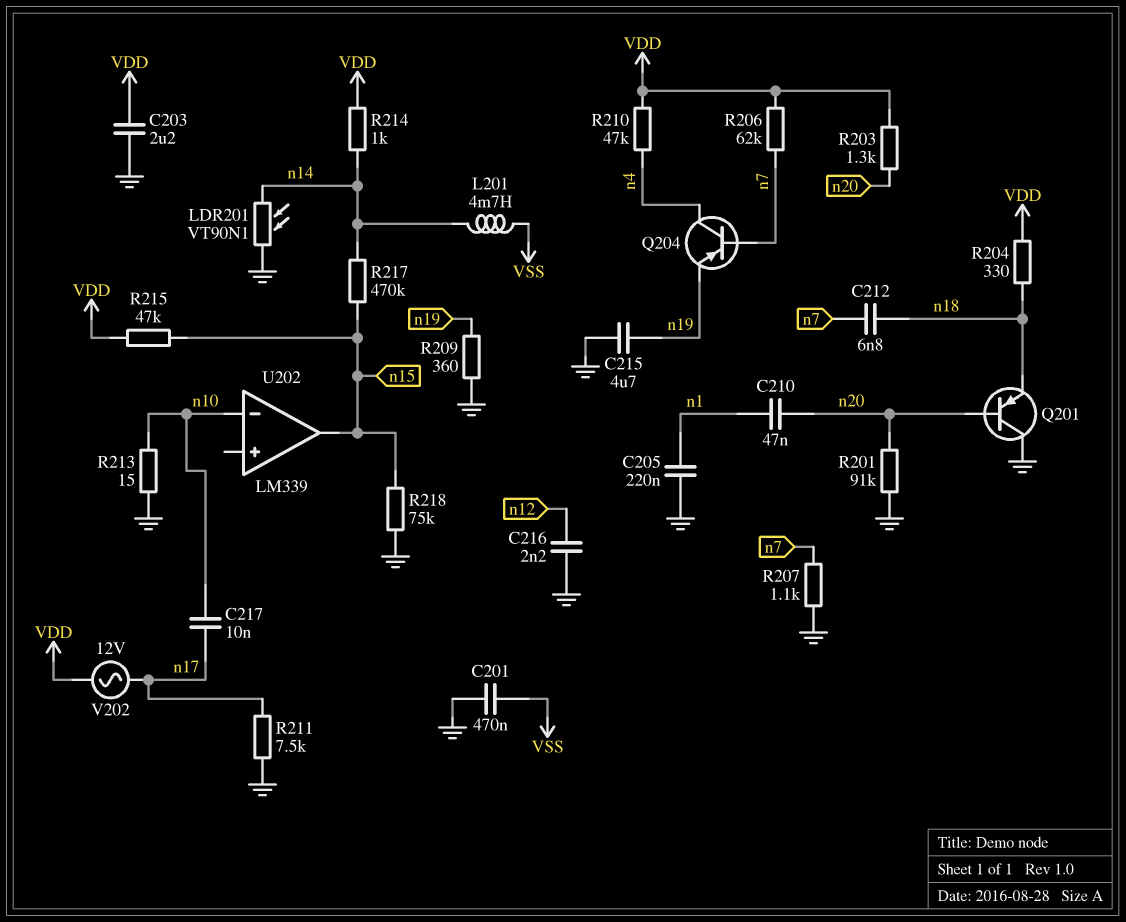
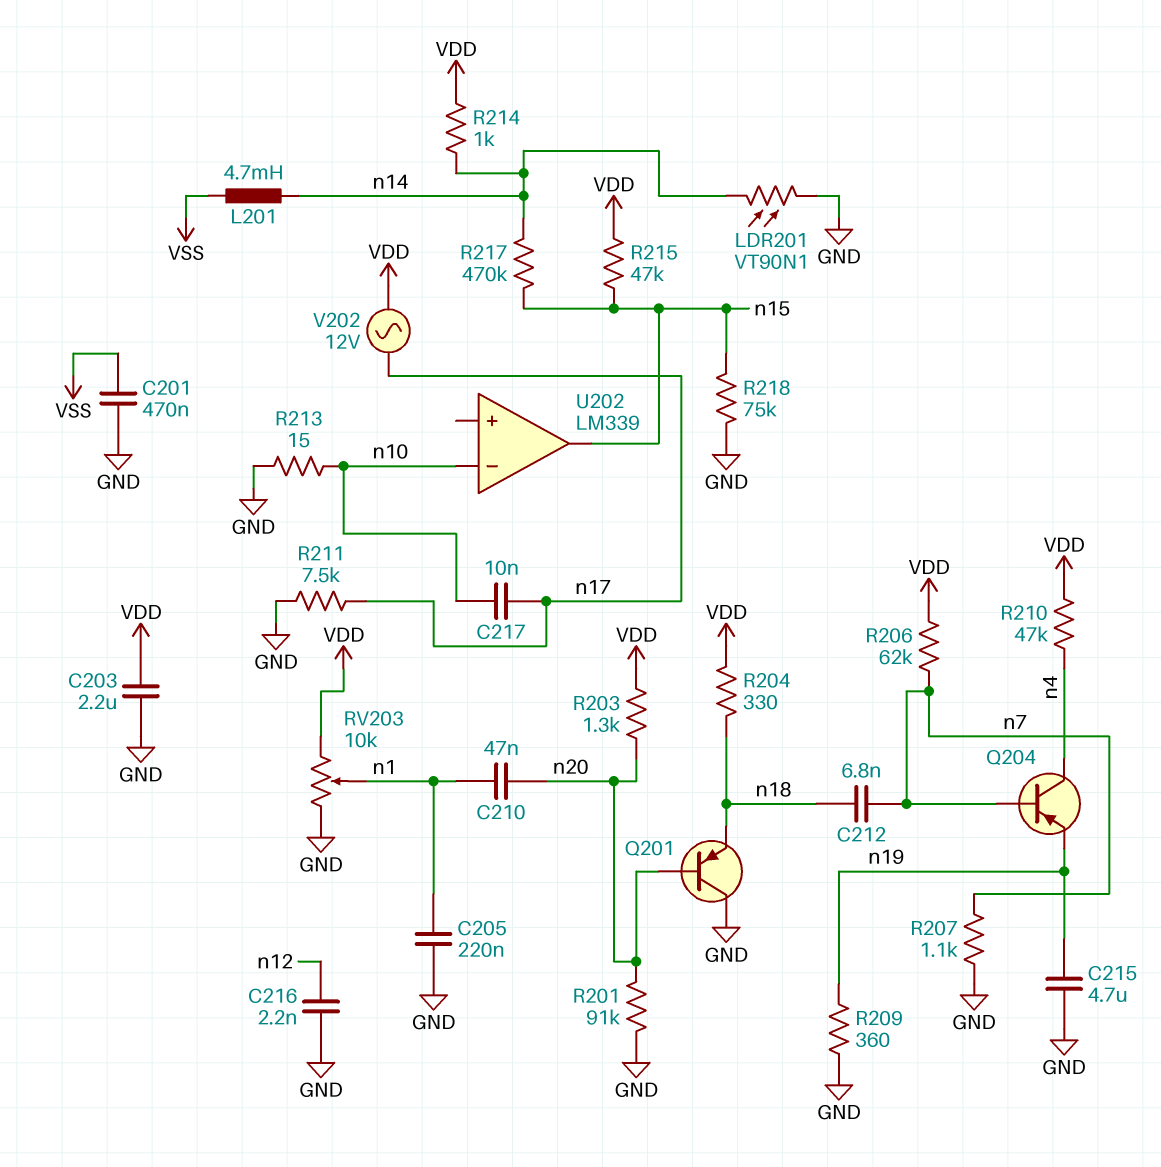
RV203: none -> 10k (GND, VDD, wiper n1)

